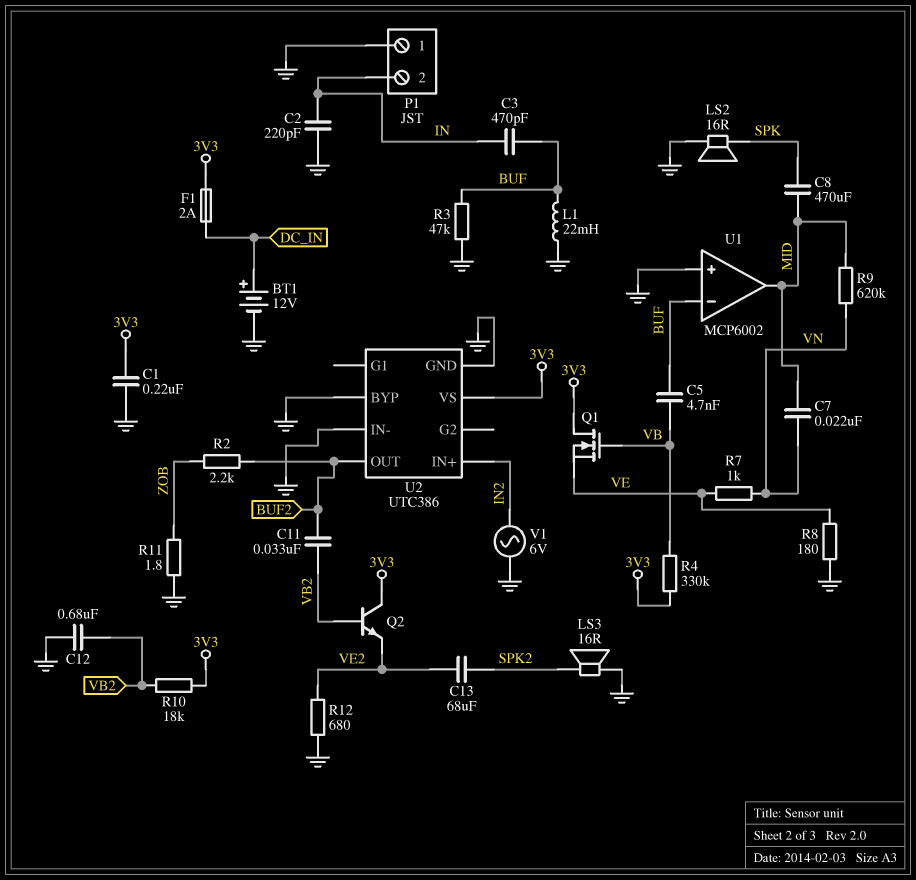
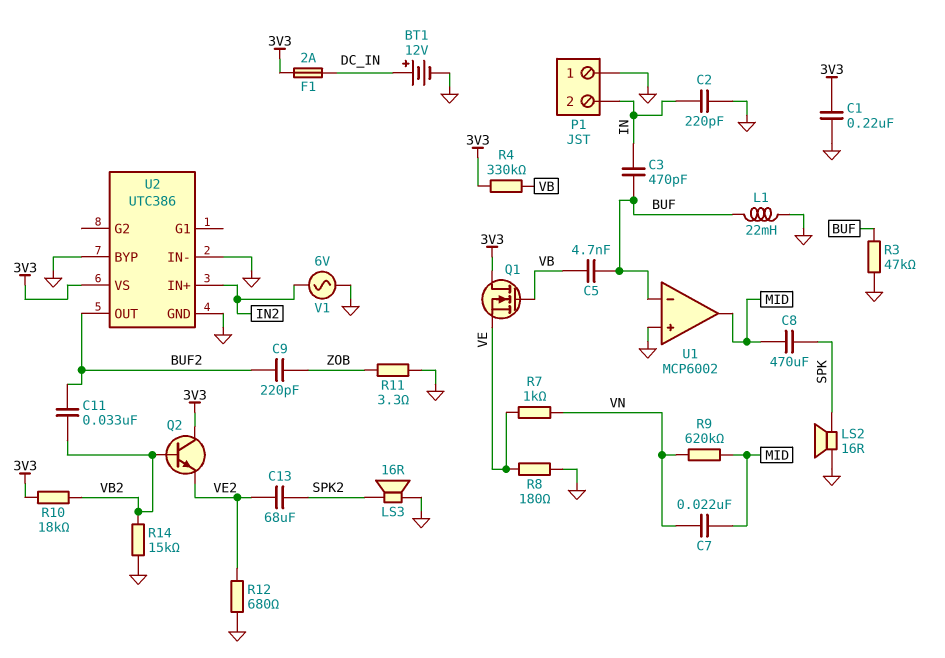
C9: none -> 220pF (BUF2, ZOB)
C12: 680nF (GND, VB2) -> none
R2: 2.2k (BUF2, ZOB) -> none
R11: 1.8 (GND, ZOB) -> 3.3 (GND, ZOB)
R14: none -> 15k (GND, VB2)

